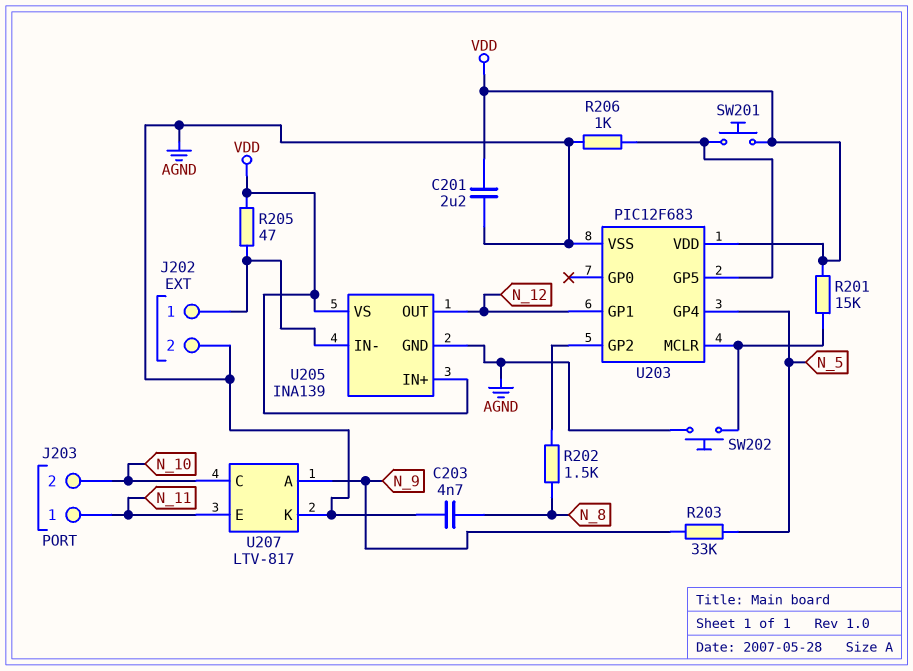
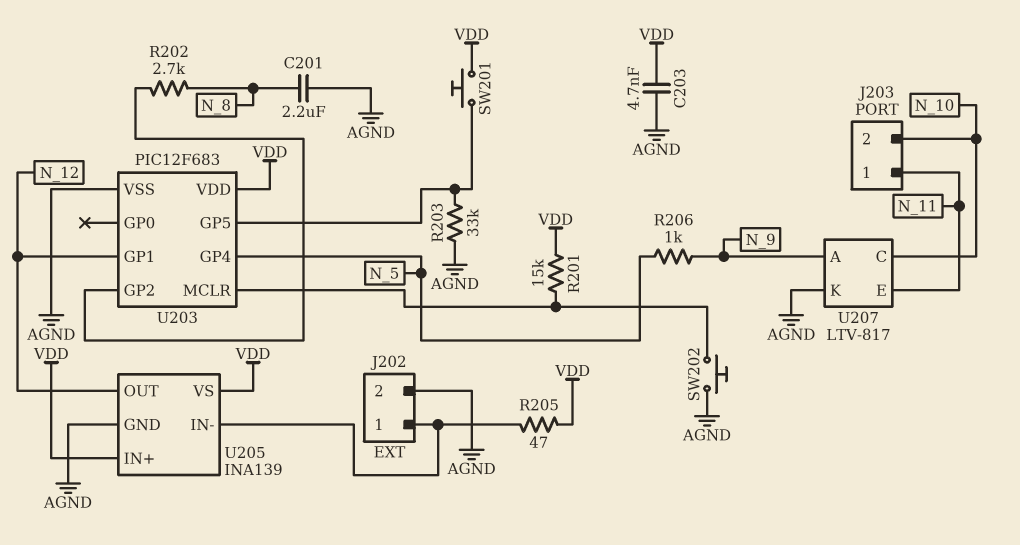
C201: 2.2uF (AGND, VDD) -> 2.2uF (AGND, N_8)
C203: 4.7nF (AGND, N_8) -> 4.7nF (AGND, VDD)
R202: 1.5k (N_8, U203/GP2) -> 2.7k (N_8, U203/GP2)
R203: 33k (N_5, N_9) -> 33k (AGND, U203/GP5)
R206: 1k (AGND, U203/GP5) -> 1k (N_5, N_9)

